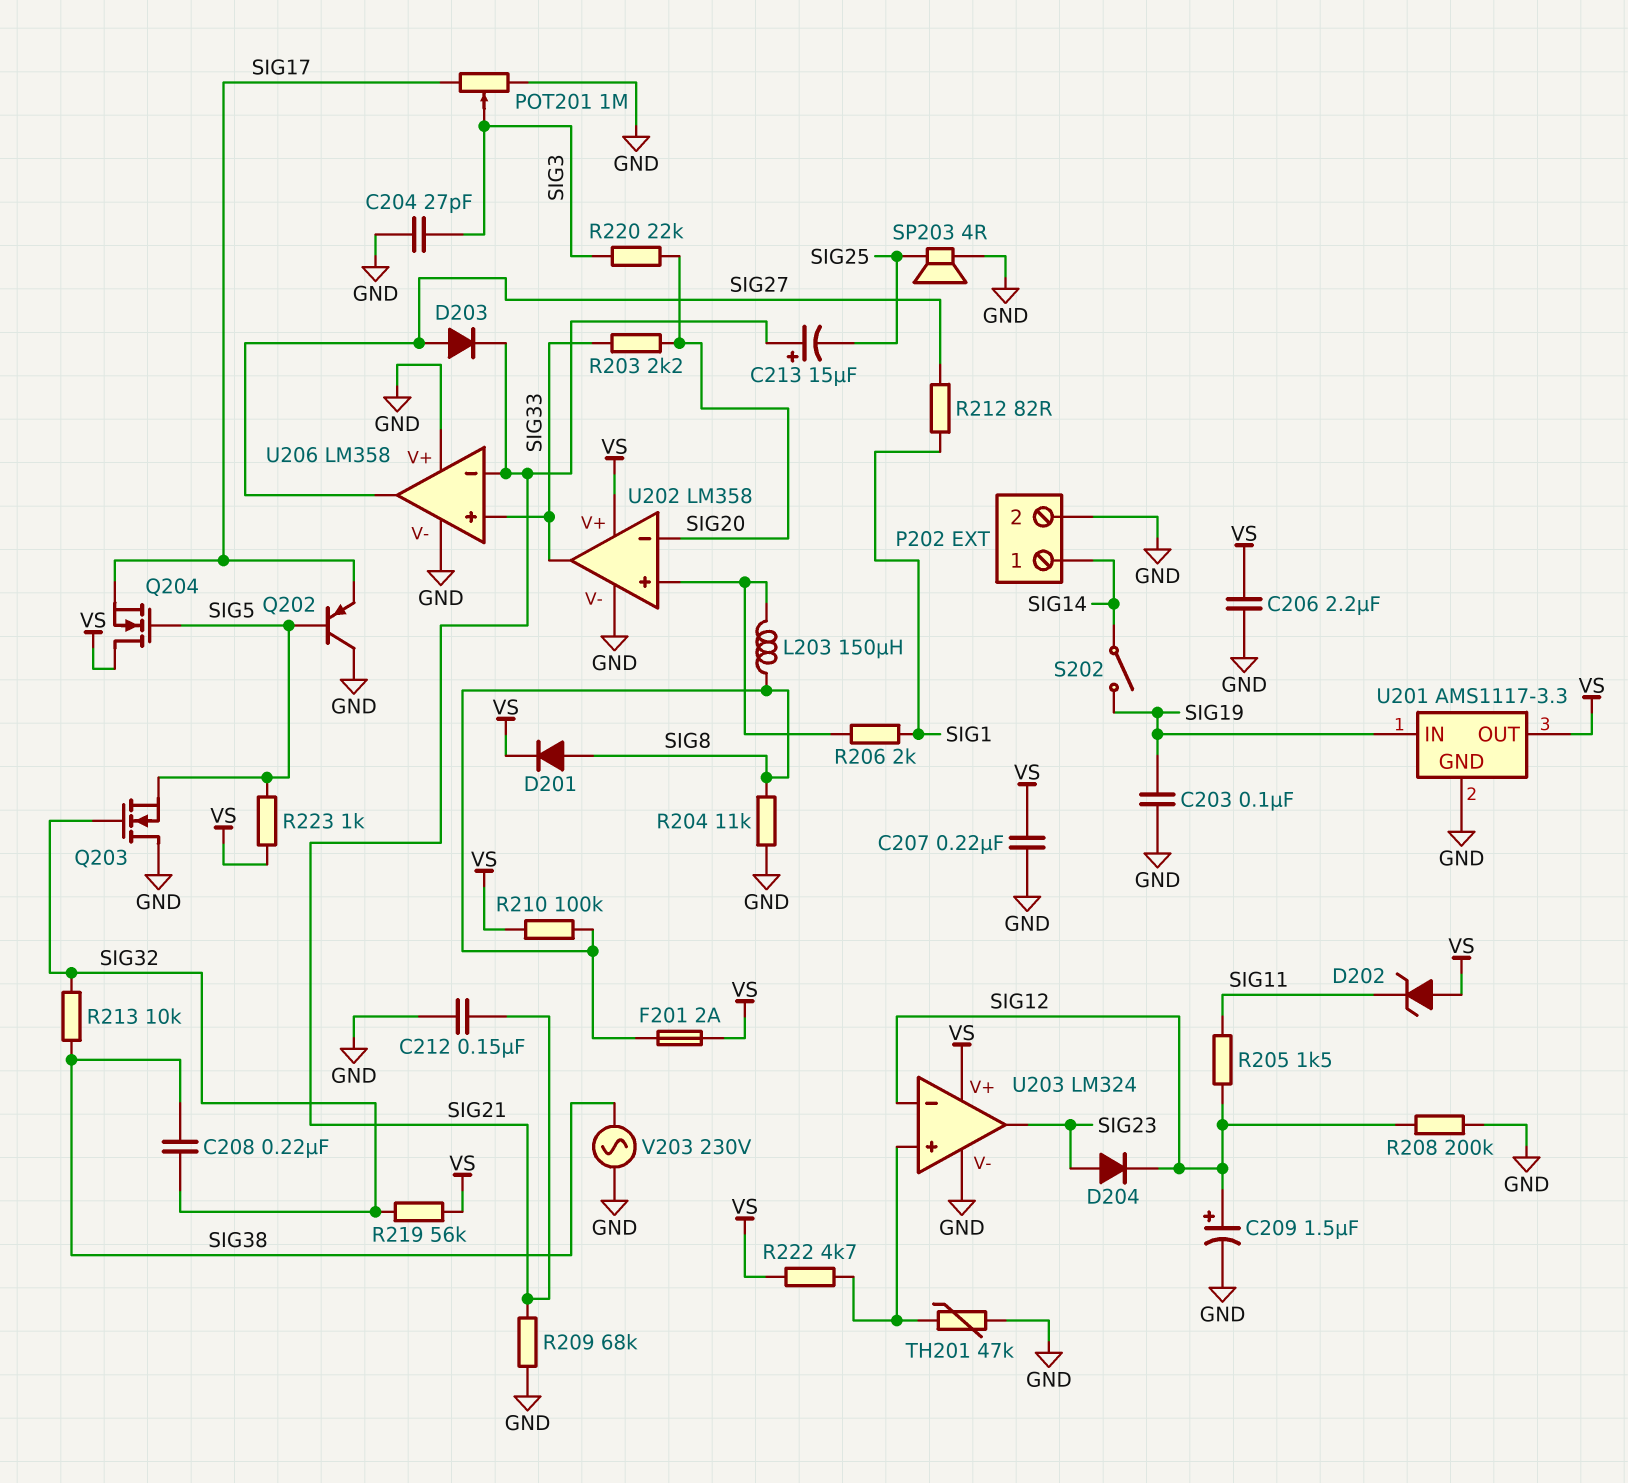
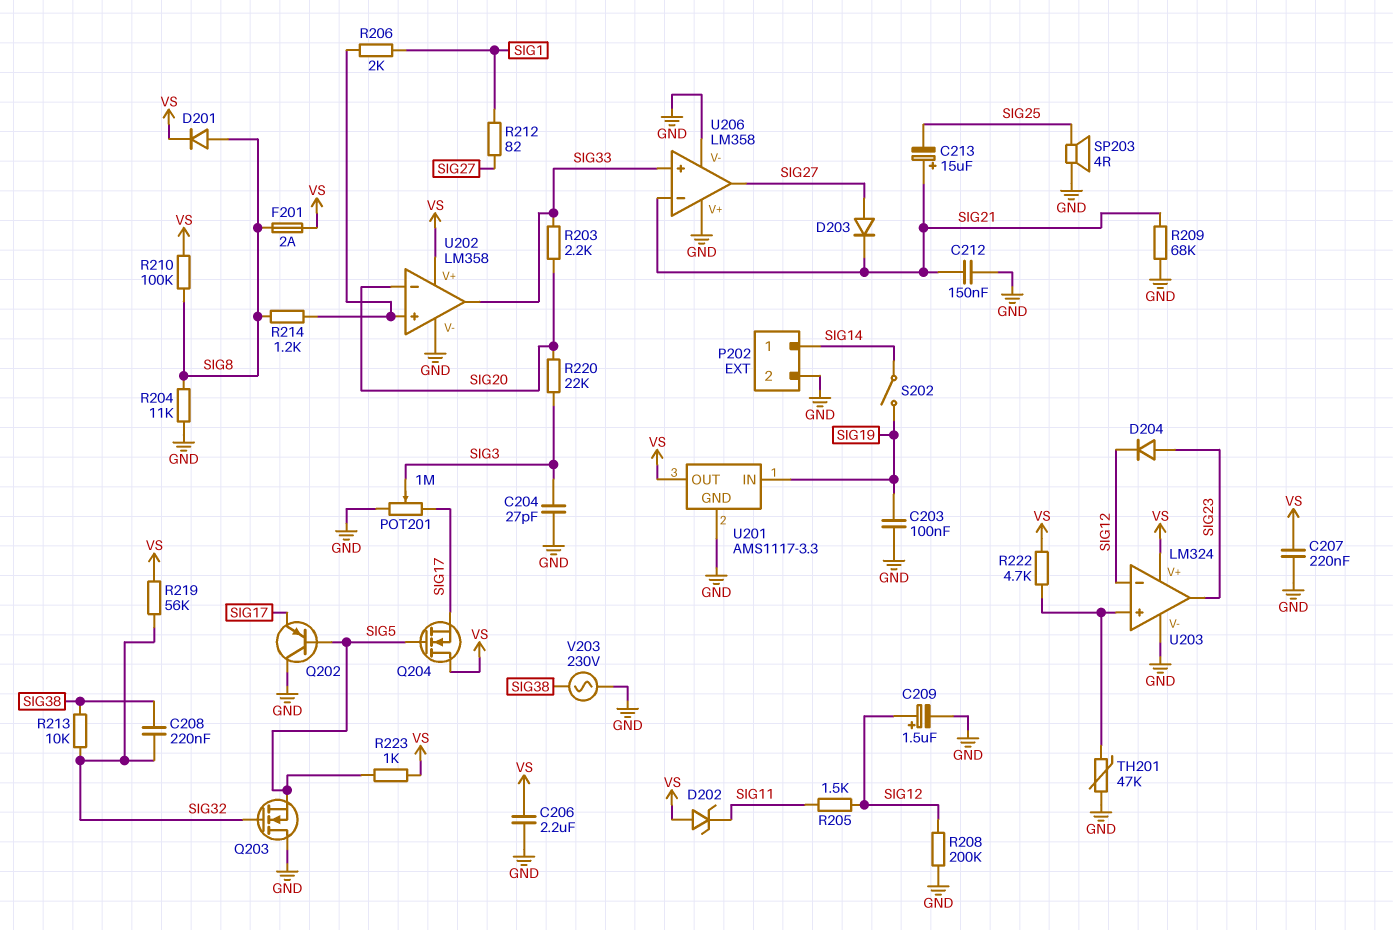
L203: 150uH (SIG8, U202/in+) -> none
R214: none -> 1.2k (SIG8, U202/in+)

